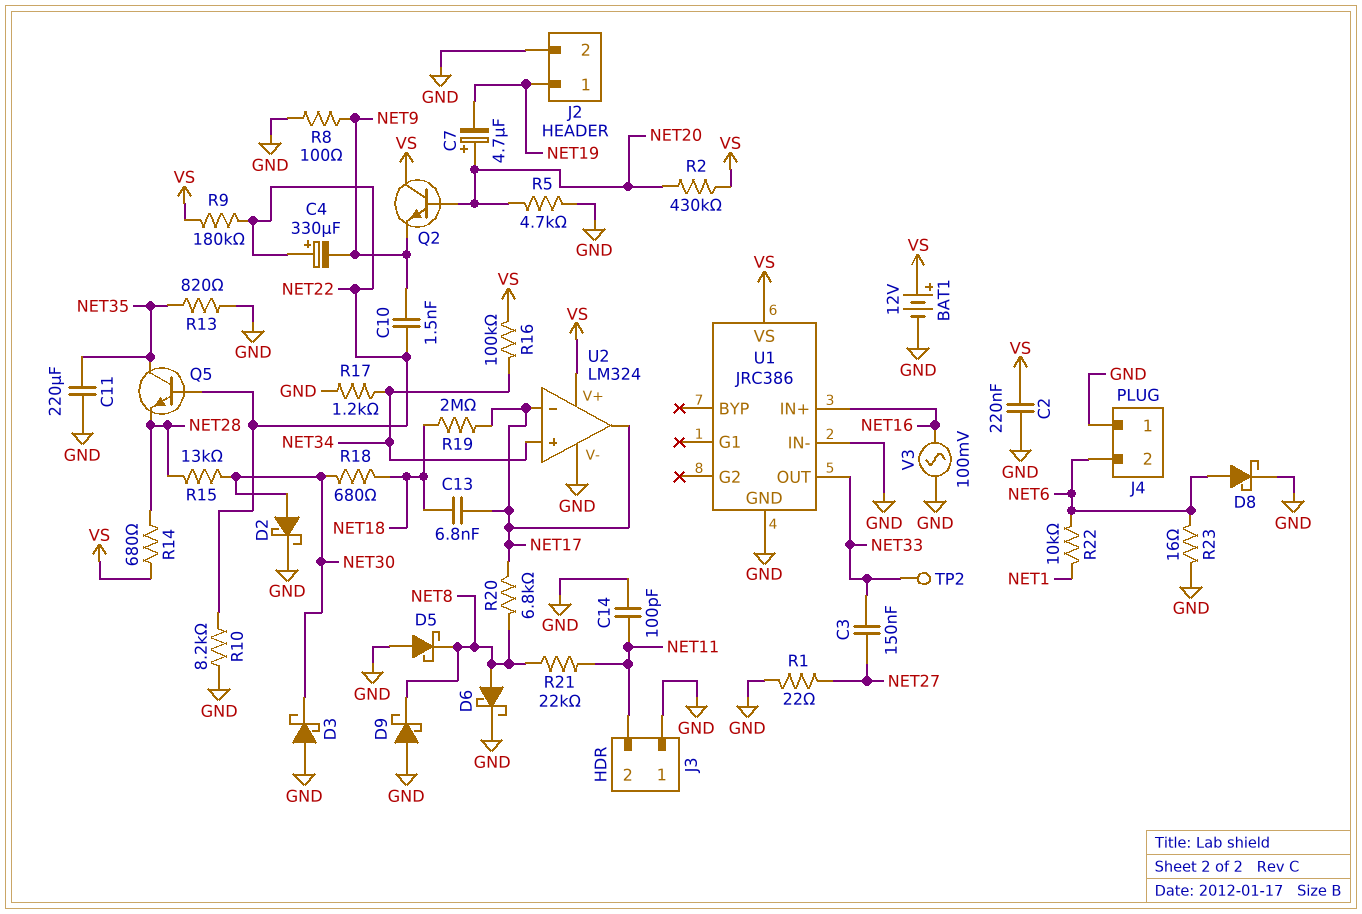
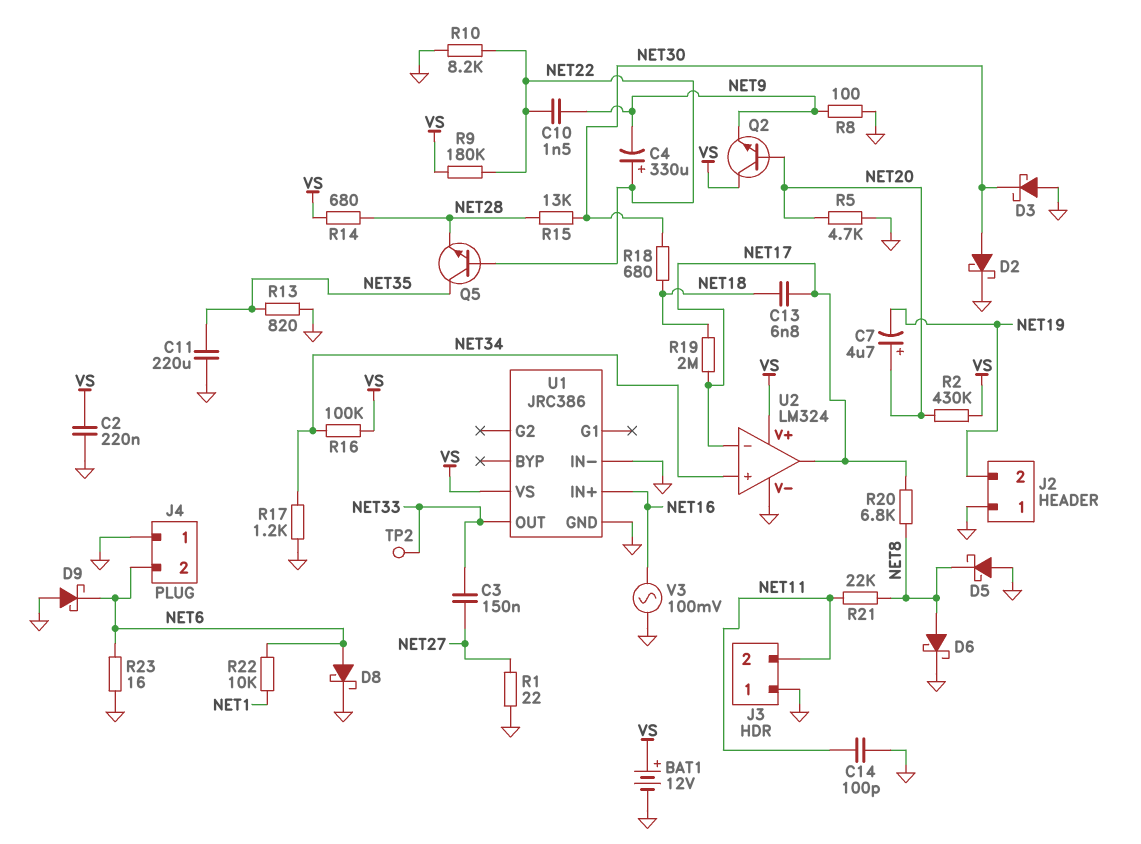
D9: schottky (A GND, K NET8) -> schottky (A GND, K NET6)
J2 pin 1: NET19 -> GND
J2 pin 2: GND -> NET19

